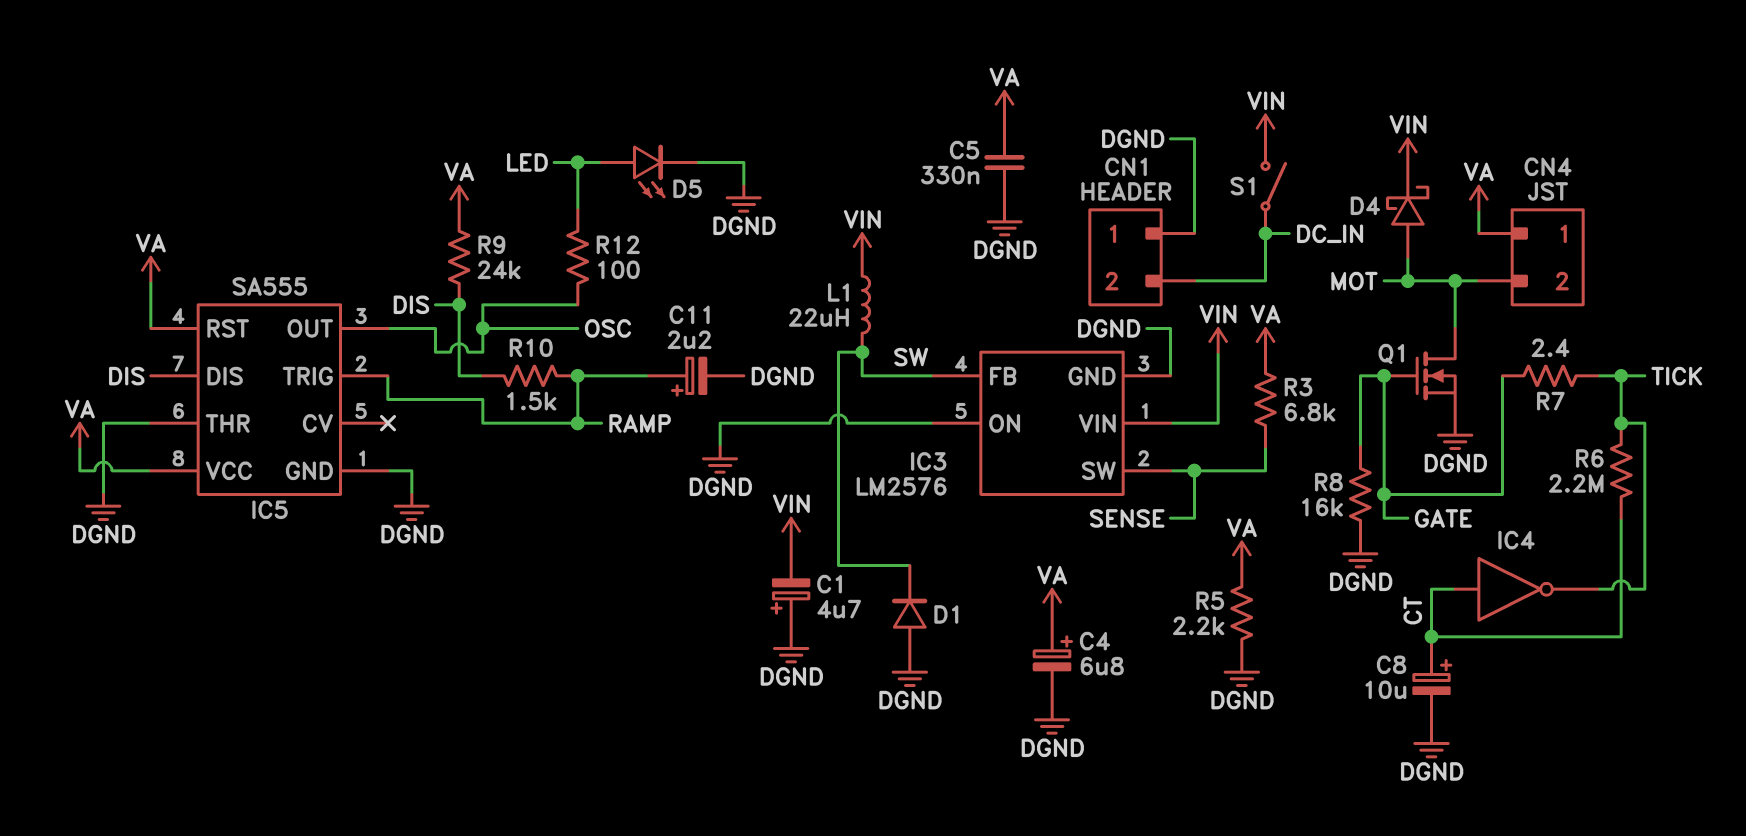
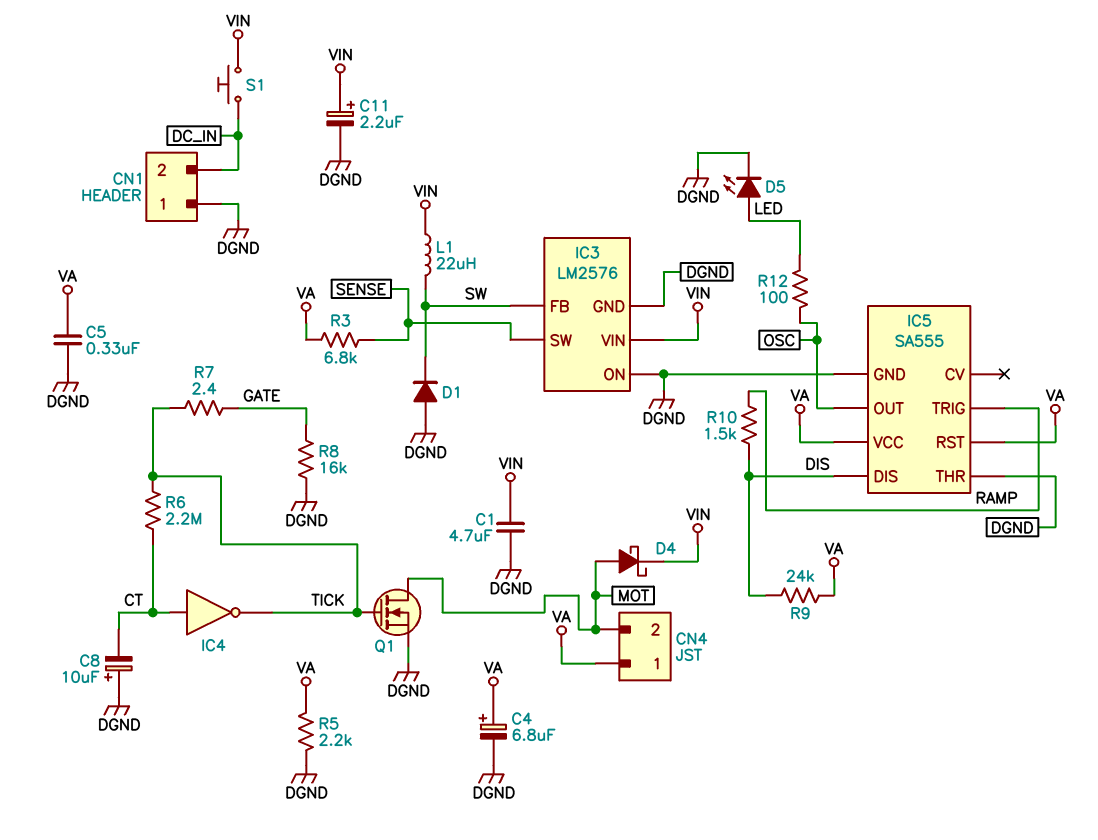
C1: 4.7uF (plus DGND, minus VIN) -> 4.7uF (DGND, VIN)
C8: 10uF (plus CT, minus DGND) -> 10uF (plus DGND, minus CT)
C11: 2.2uF (plus RAMP, minus DGND) -> 2.2uF (plus VIN, minus DGND)
Q1: NMOS (G GATE, D MOT, S DGND) -> NMOS (G TICK, D MOT, S DGND)
S1: switch (DC_IN, VIN) -> button (DC_IN, VIN)

